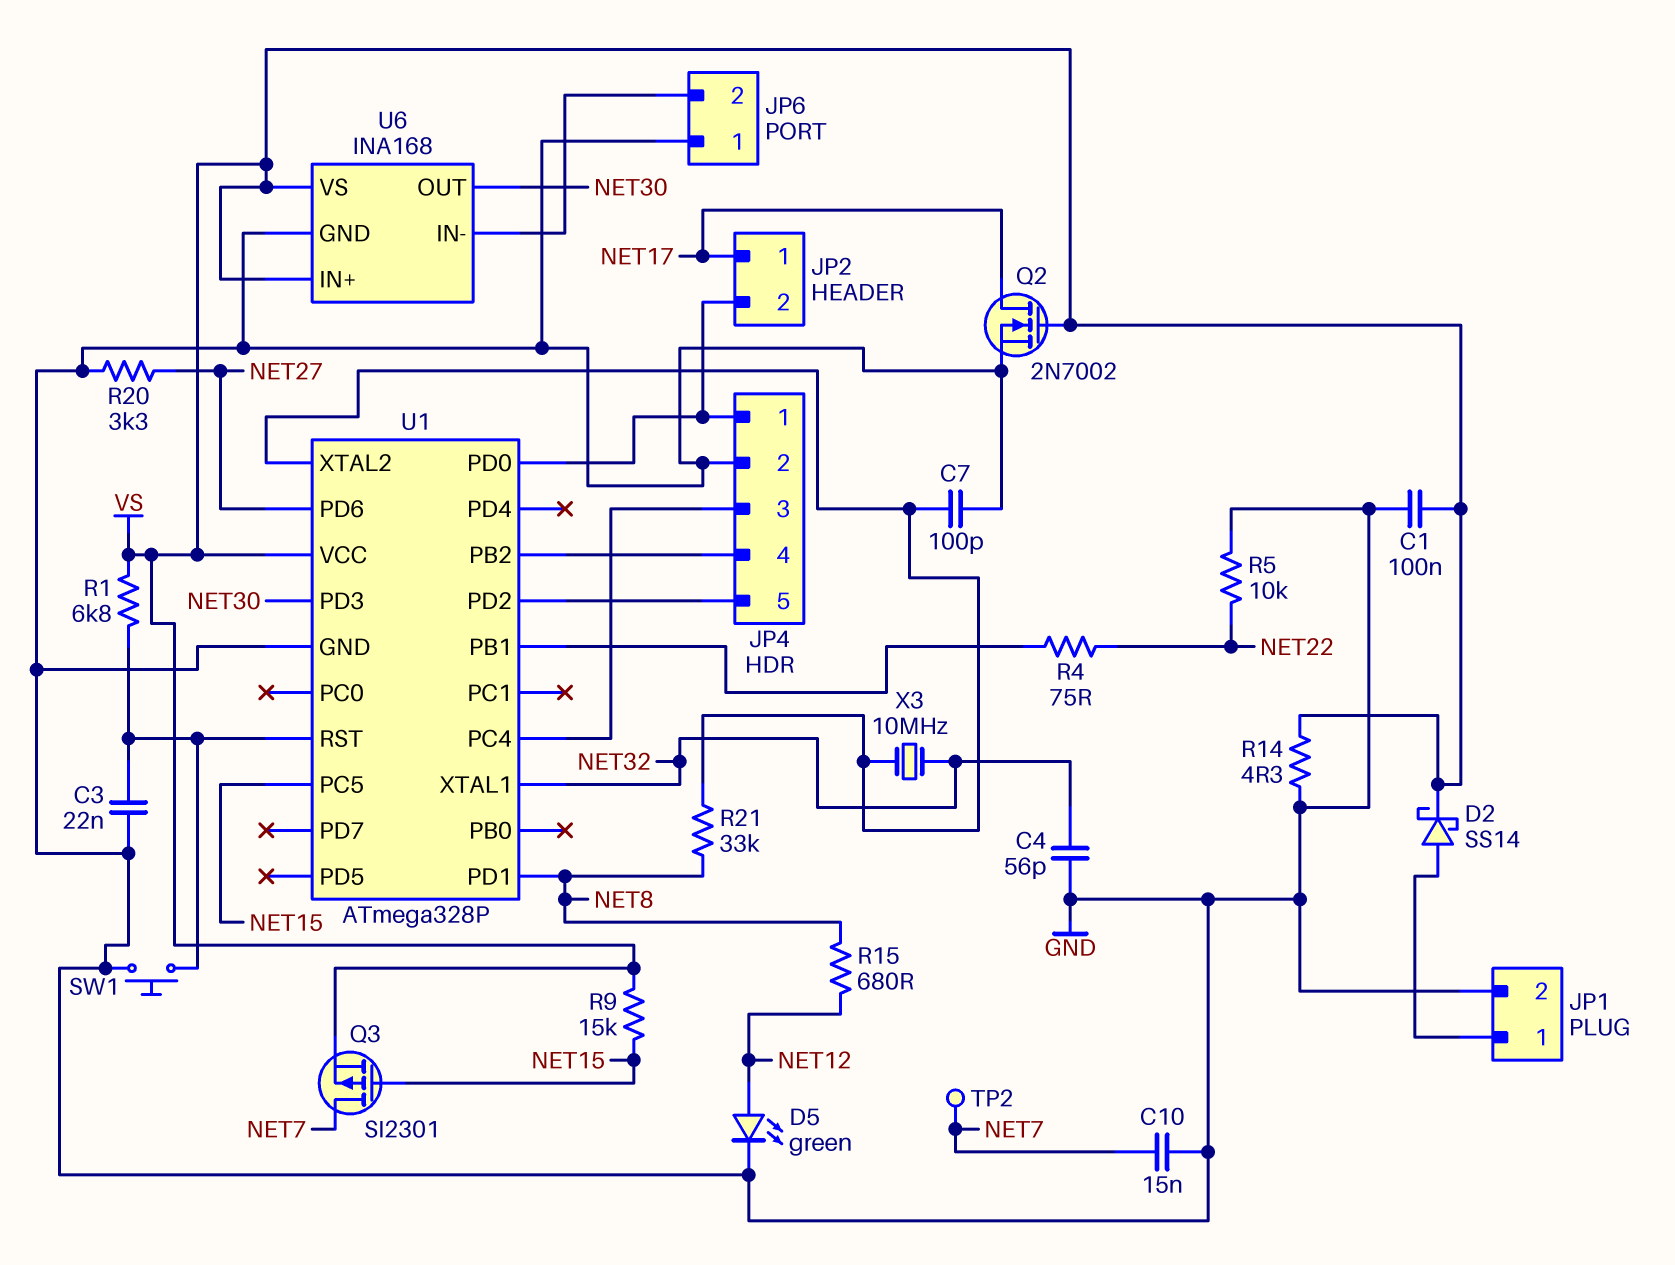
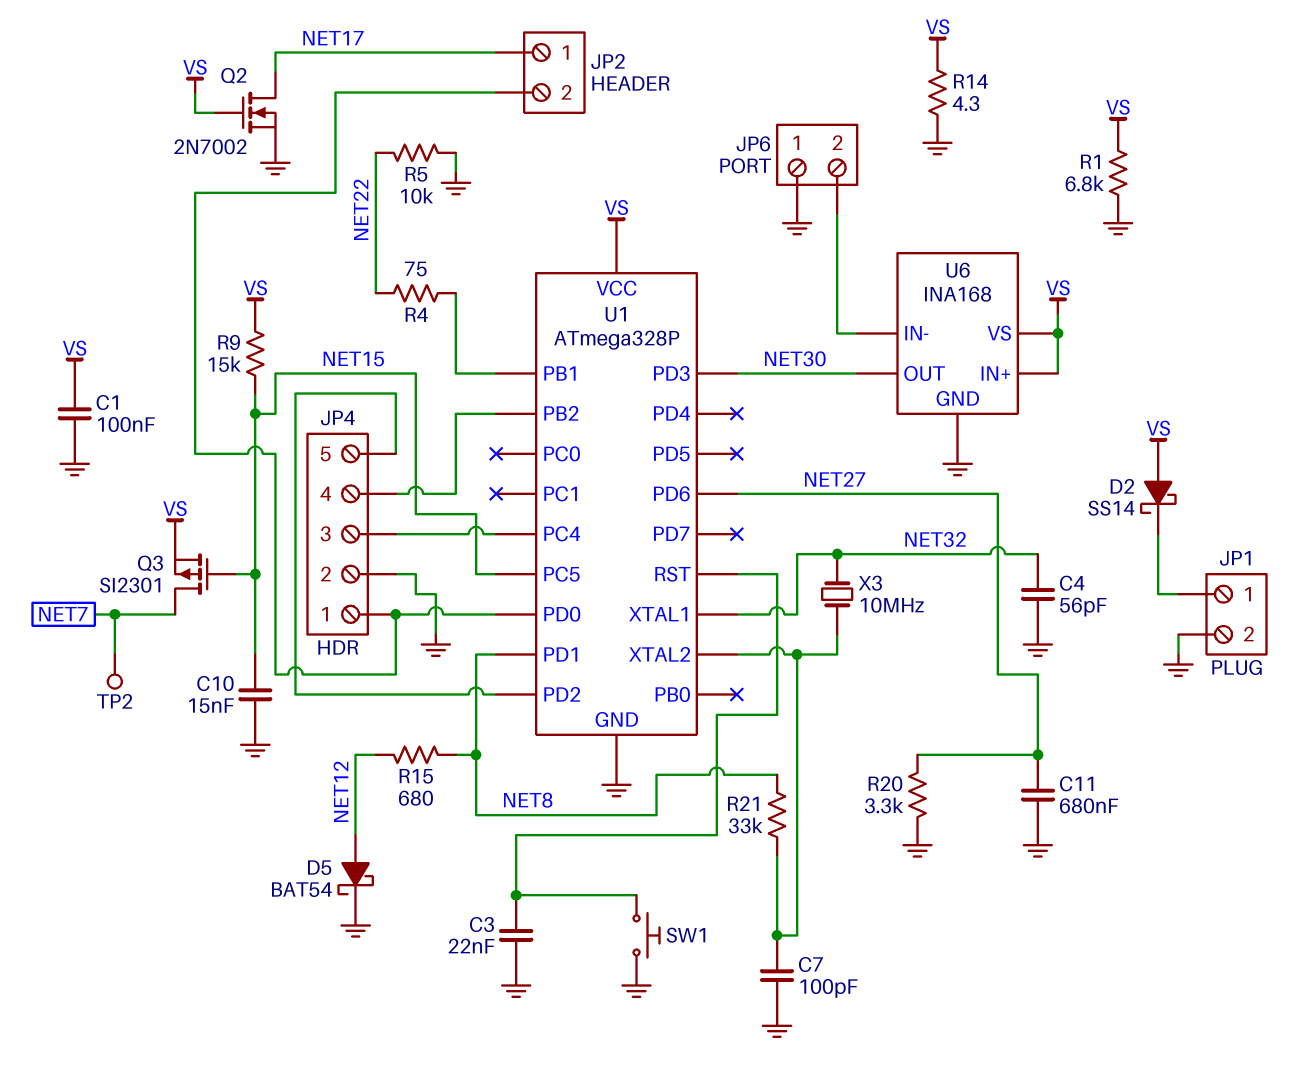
C10: 15nF (GND, NET7) -> 15nF (GND, NET15)
C11: none -> 680nF (GND, NET27)
D2: schottky SS14 (A JP1/1, K VS) -> schottky SS14 (A VS, K JP1/1)
D5: LED green (A NET12, K GND) -> schottky BAT54 (A NET12, K GND)
R1: 6.8k (U1/RST, VS) -> 6.8k (GND, VS)

